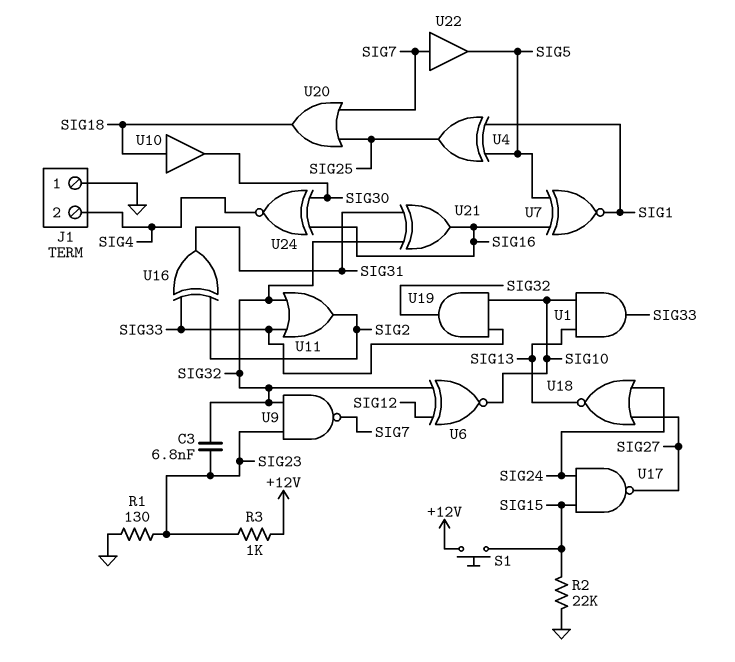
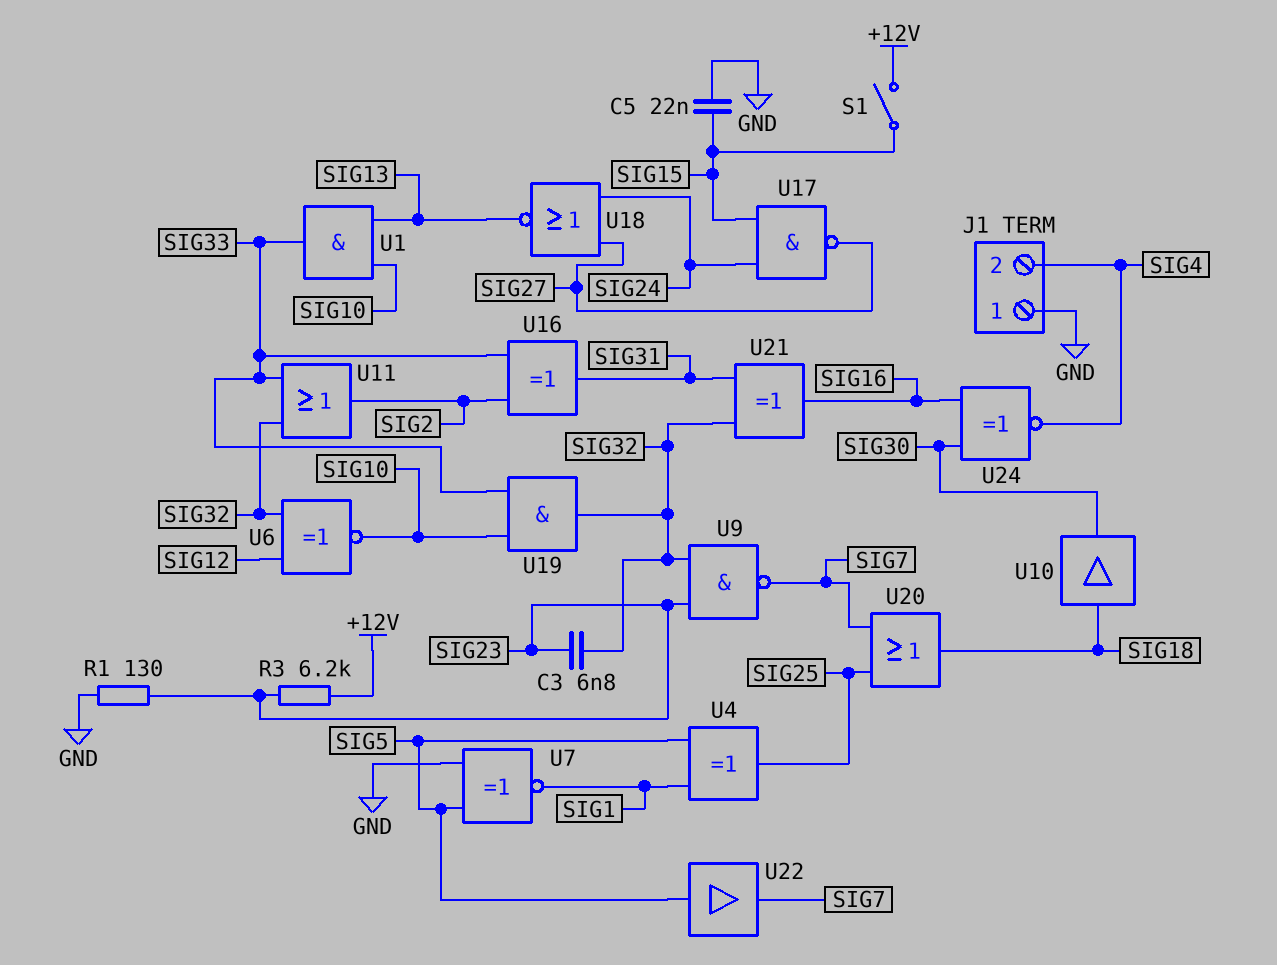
C5: none -> 22nF (GND, SIG15)
R2: 22k (GND, SIG15) -> none
R3: 1k (+12V, SIG23) -> 6.2k (+12V, SIG23)
S1: button (+12V, SIG15) -> switch (+12V, SIG15)
U7: XNOR (in SIG5, in SIG16, out SIG1) -> XNOR (in GND, in SIG5, out SIG1)
U22: buffer (in SIG7, out SIG5) -> buffer (in SIG5, out SIG7)

